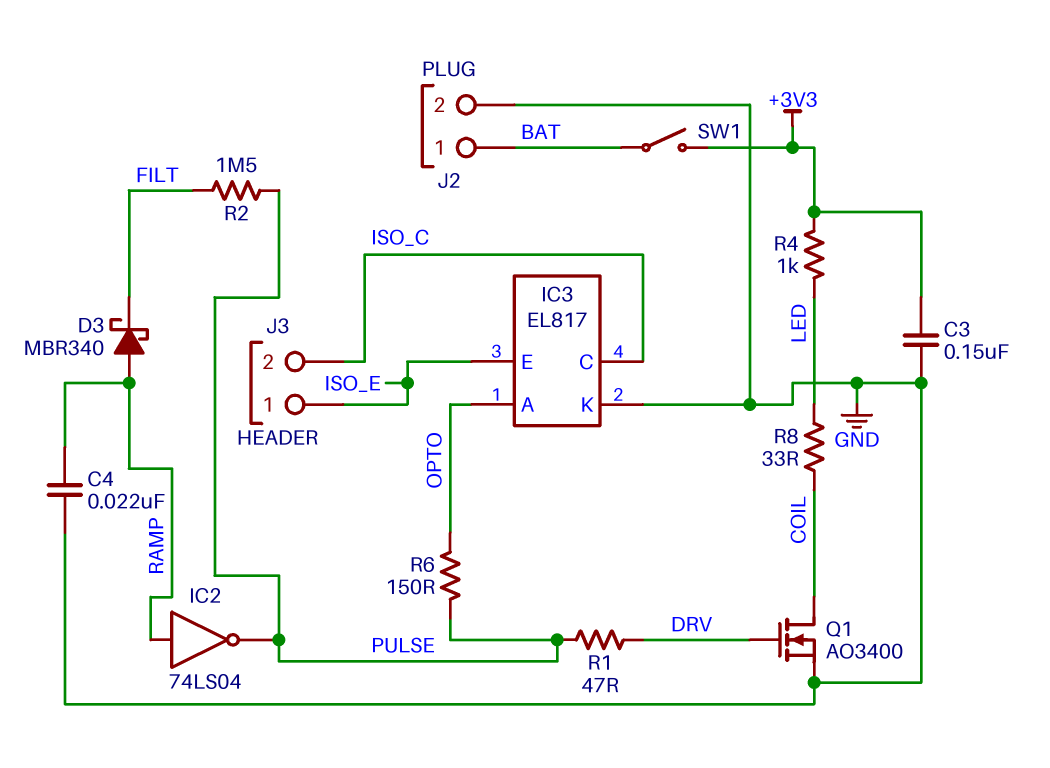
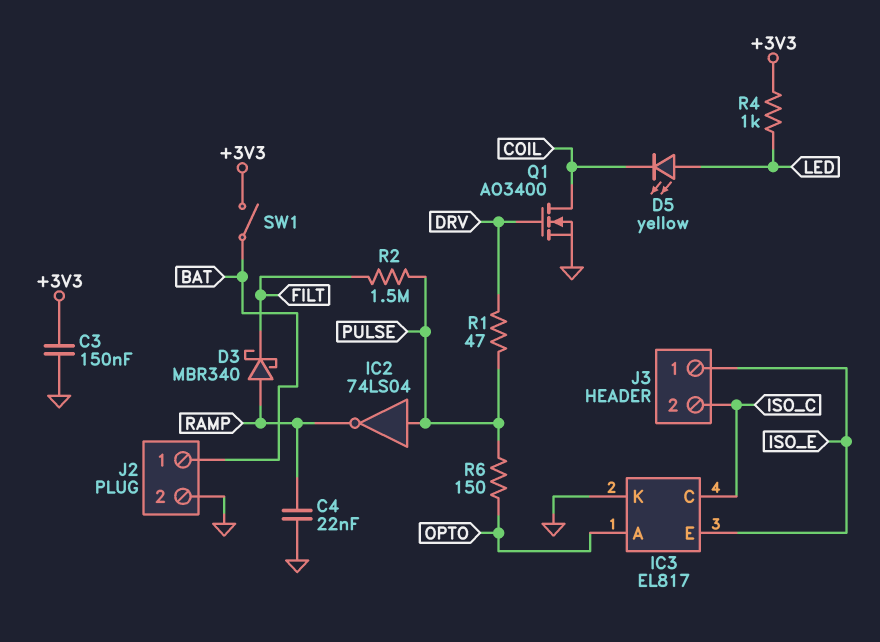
D5: none -> LED yellow (A LED, K COIL)
IC2: NOT 74LS04 (in RAMP, out PULSE) -> NOT 74LS04 (in PULSE, out RAMP)
R8: 33 (COIL, LED) -> none

